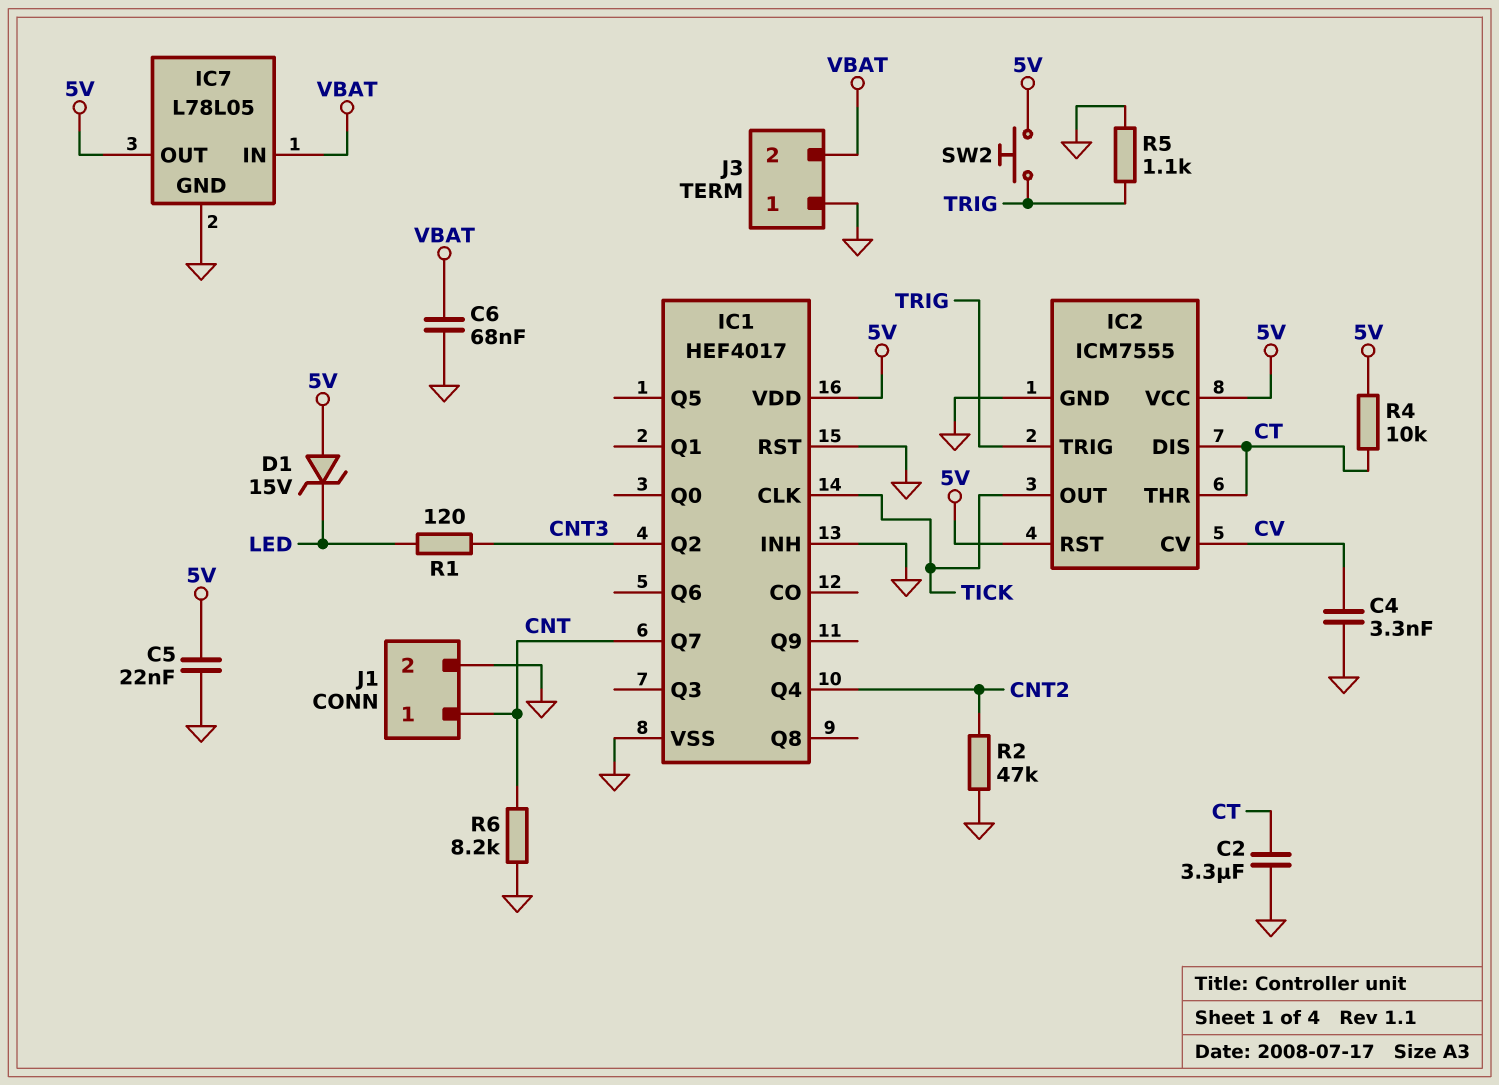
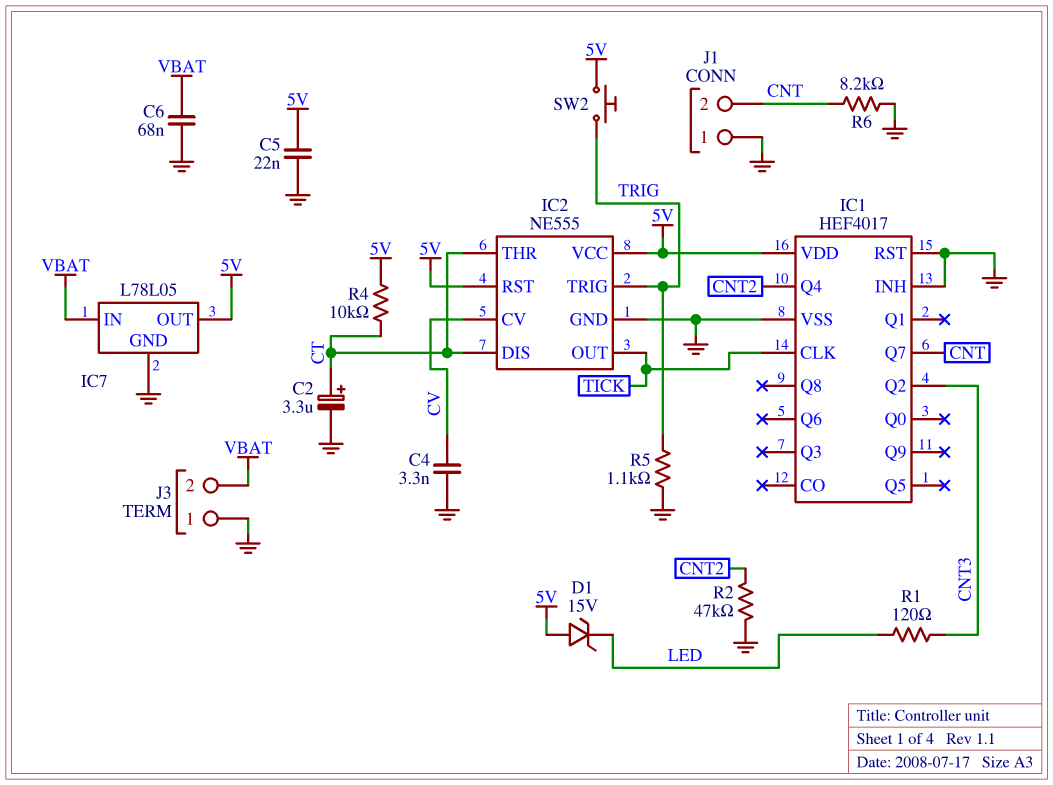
C2: 3.3uF (CT, GND) -> 3.3uF (plus CT, minus GND)
IC2: ICM7555 -> NE555
J1 pin 1: CNT -> GND
J1 pin 2: GND -> CNT

